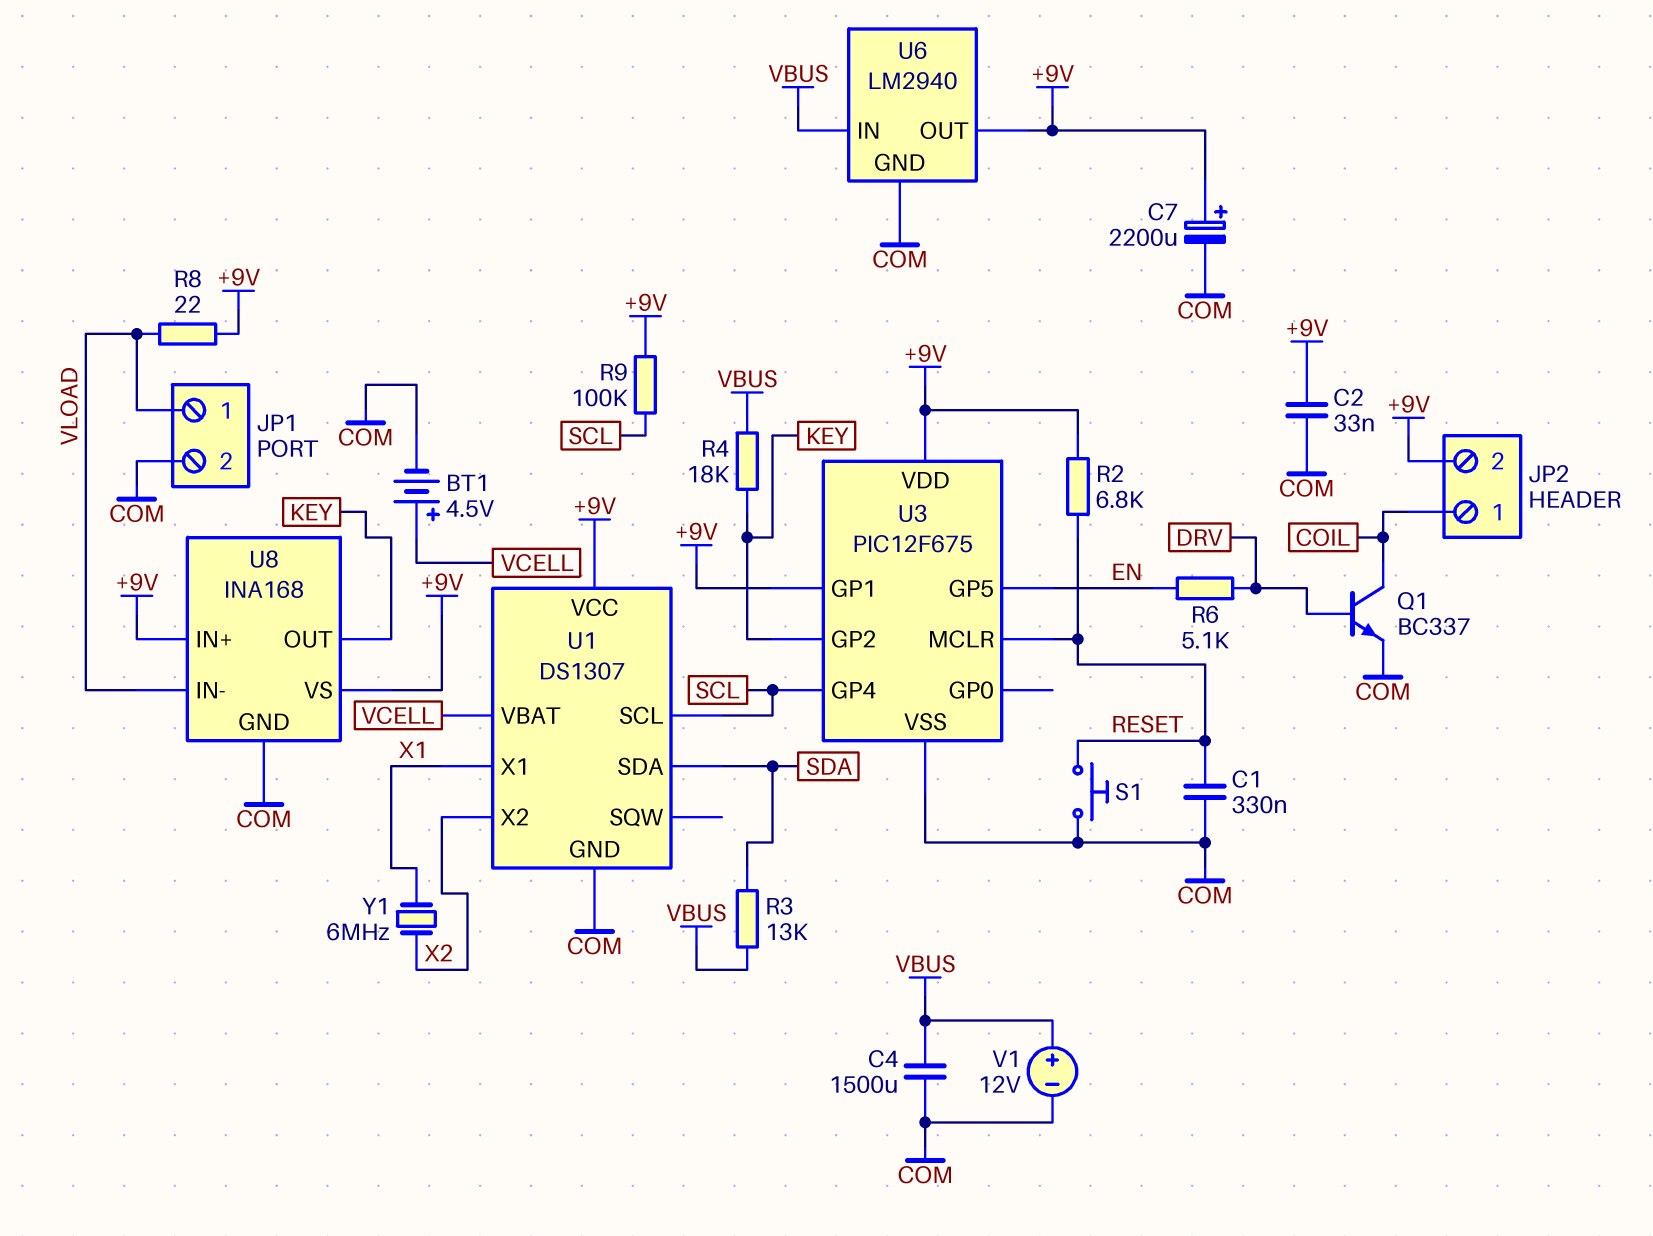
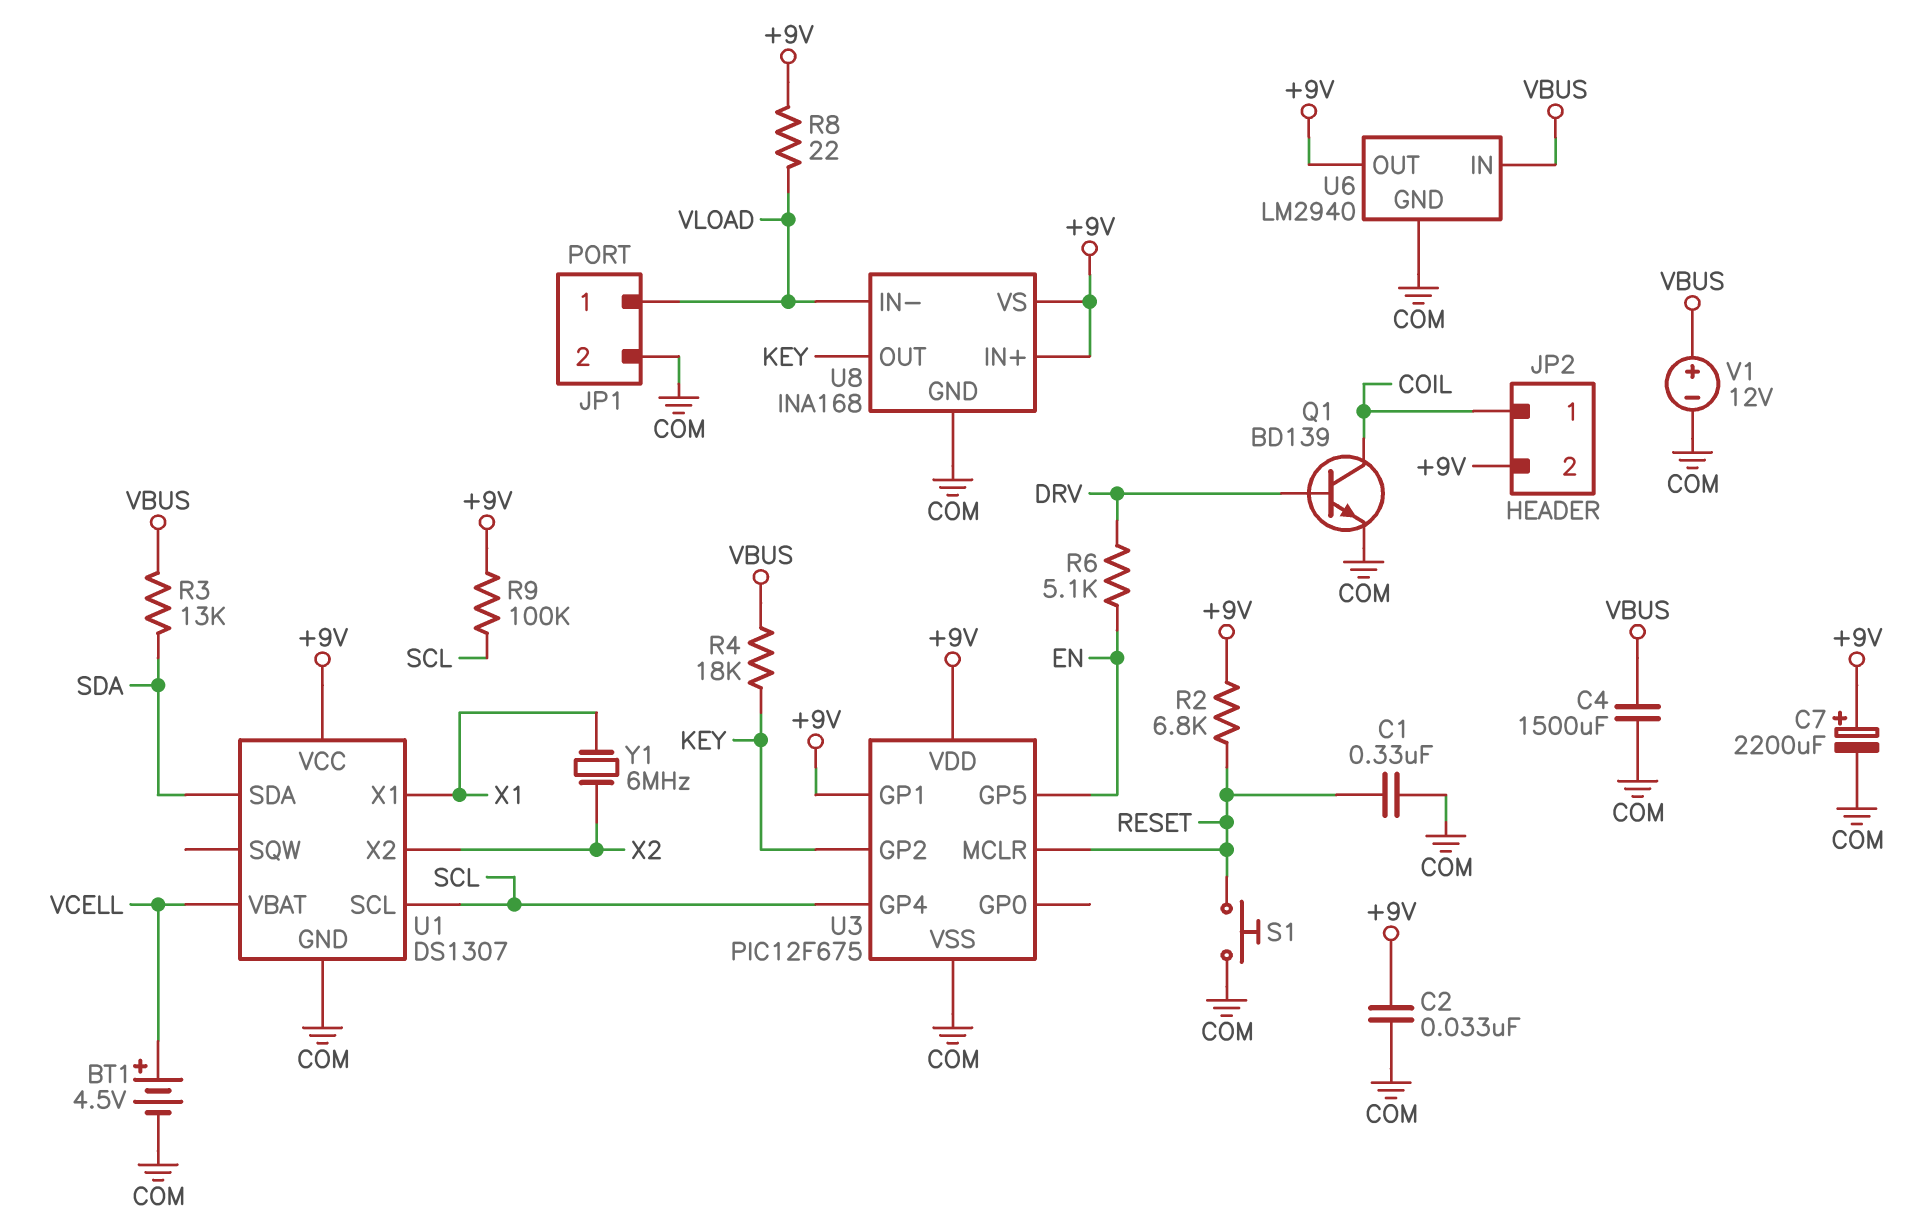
Q1: NPN BC337 (B DRV, C COIL, E COM) -> NPN BD139 (B DRV, C COIL, E COM)

